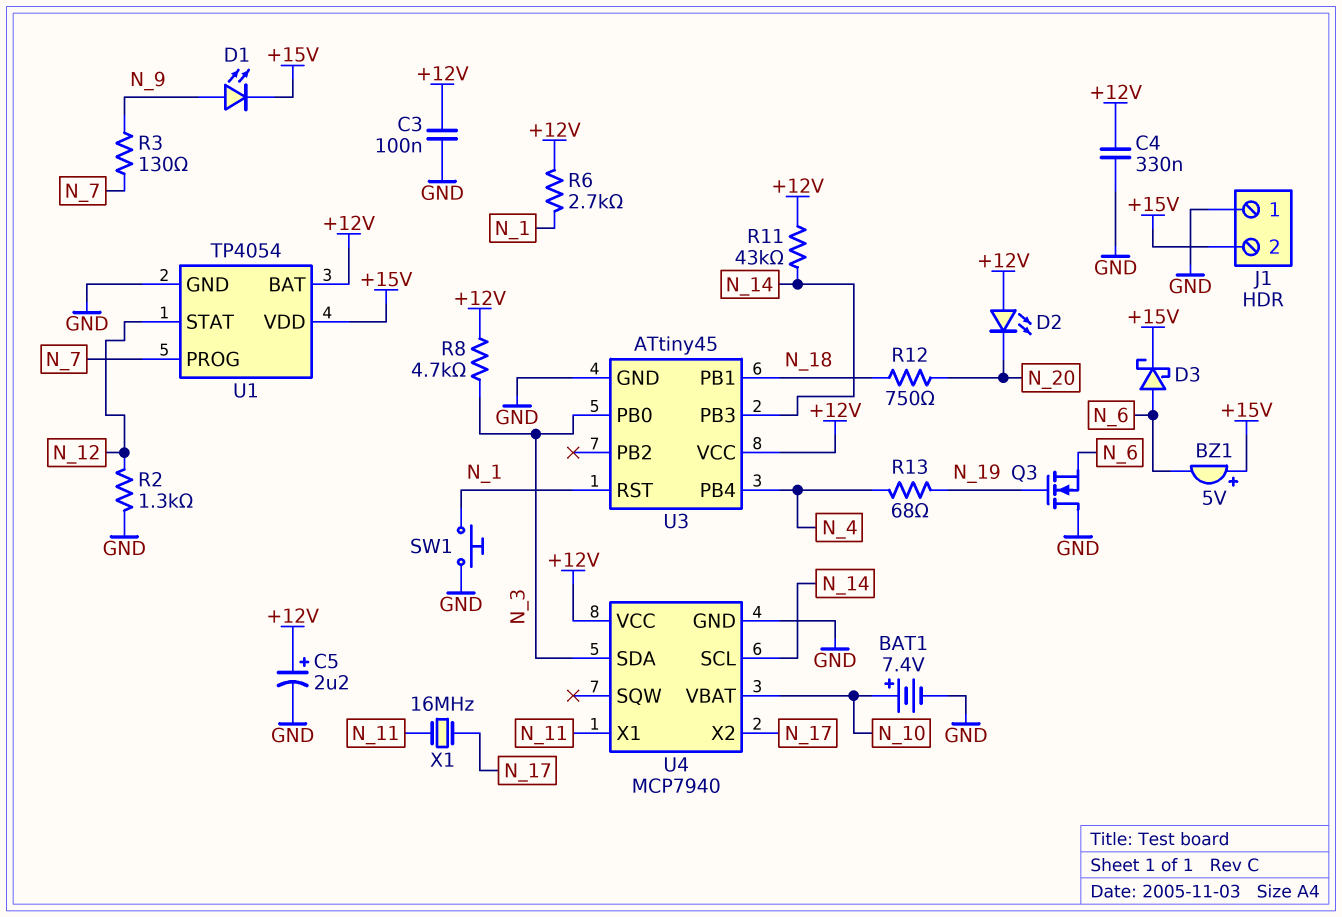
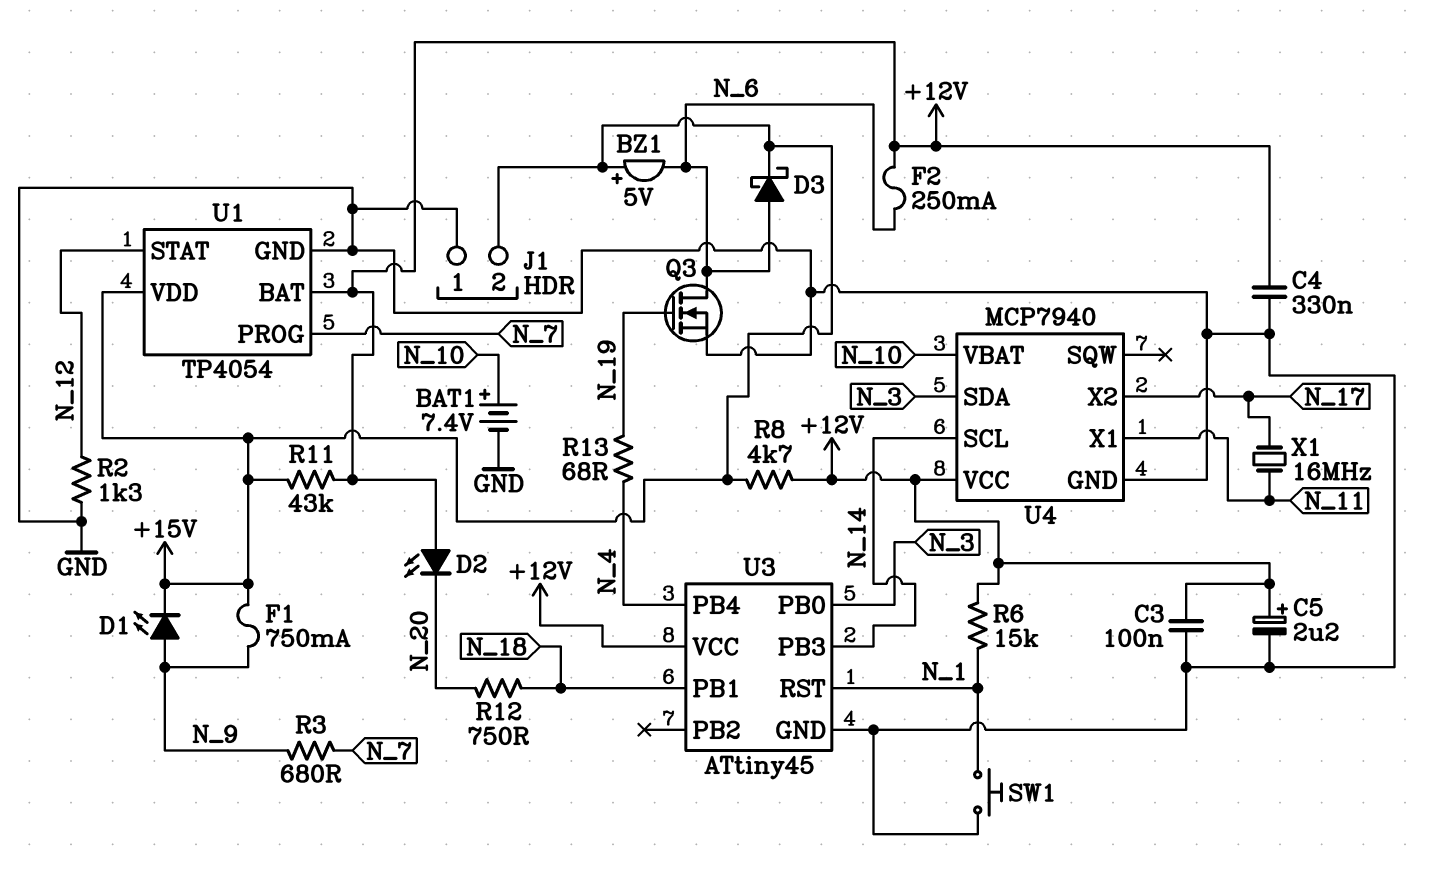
F1: none -> 750mA (+15V, N_9)
F2: none -> 250mA (+12V, N_6)
Q3: NMOS (G N_19, D GND, S N_6) -> NMOS (G N_19, D N_6, S GND)
R3: 130 (N_7, N_9) -> 680 (N_7, N_9)
R6: 2.7k (+12V, N_1) -> 15k (+12V, N_1)
R8: 4.7k (+12V, N_3) -> 4.7k (+12V, +15V)
R11: 43k (+12V, N_14) -> 43k (+12V, +15V)

